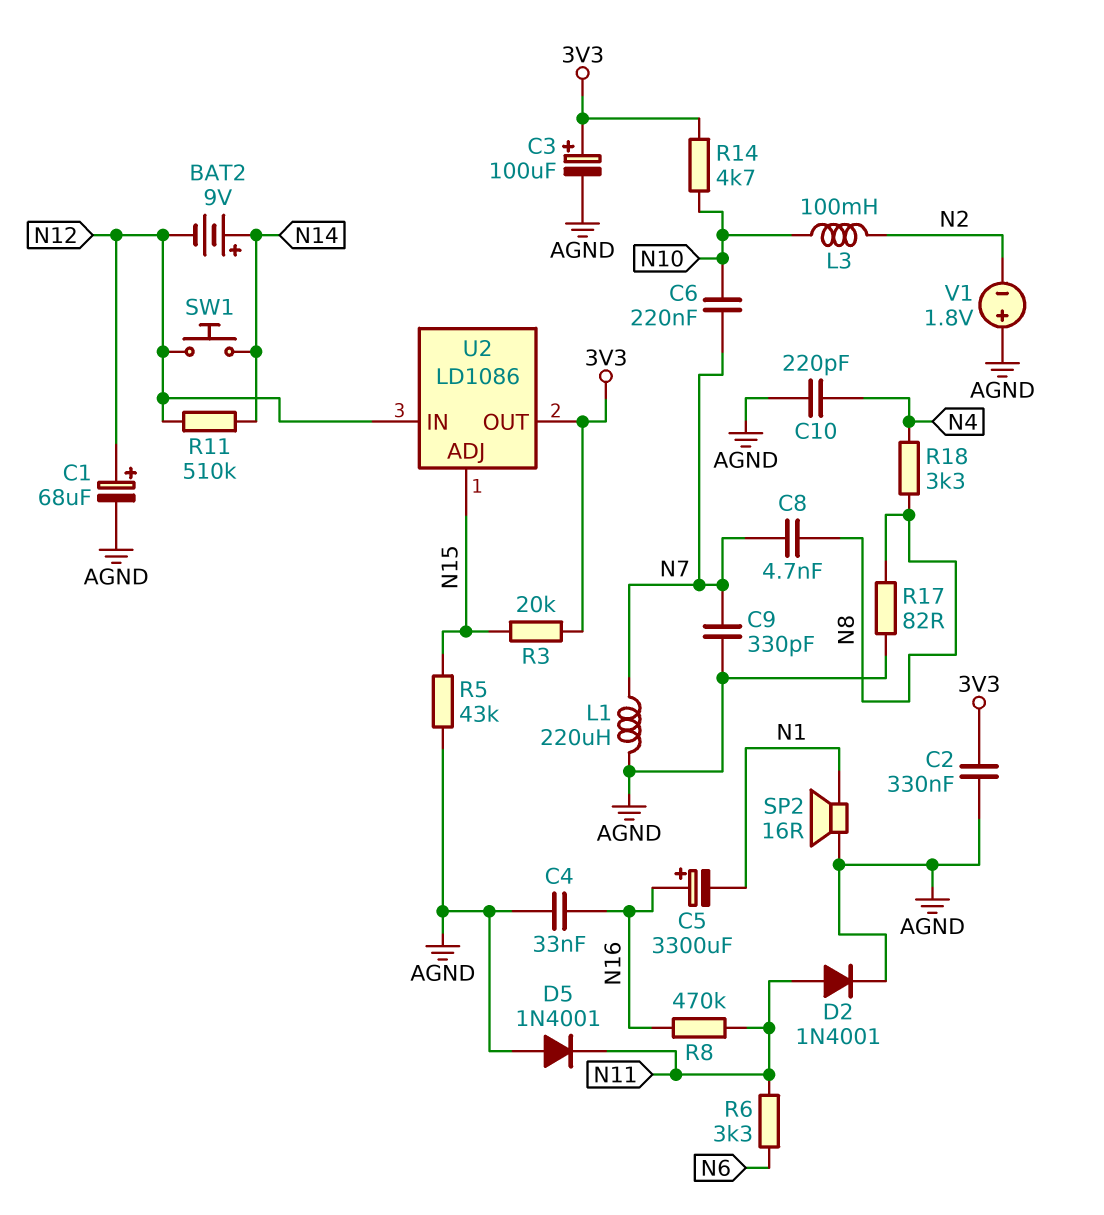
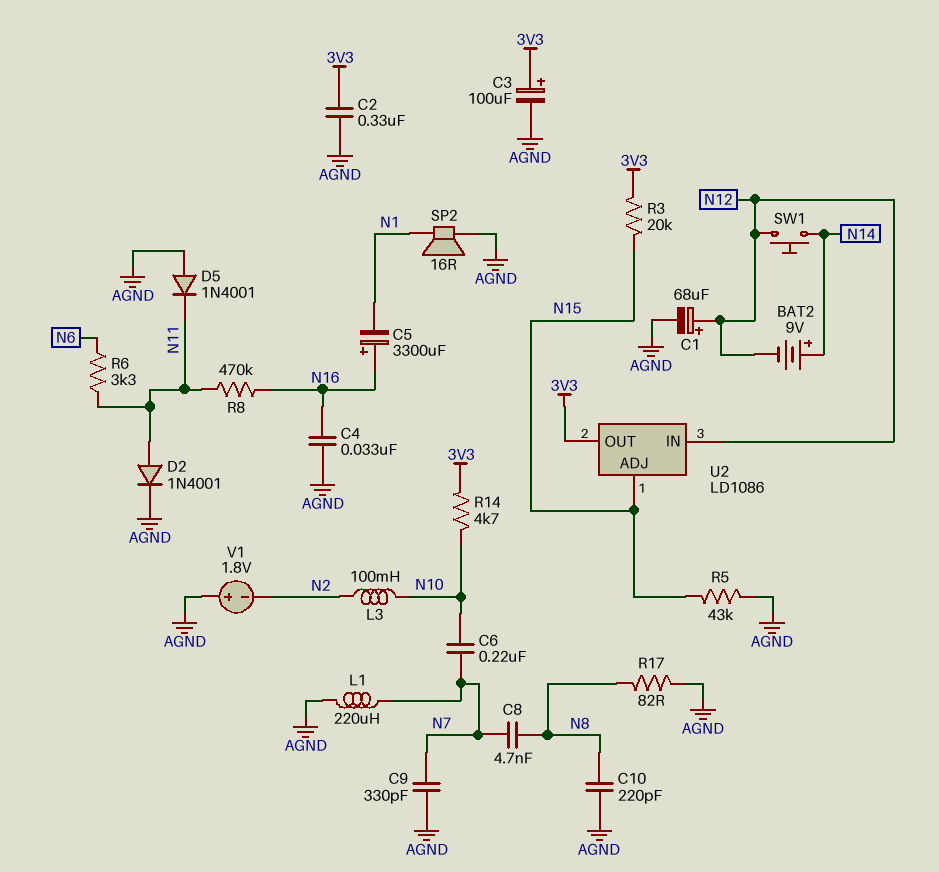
C10: 220pF (AGND, N4) -> 220pF (AGND, N8)
R11: 510k (N12, N14) -> none
R18: 3.3k (N4, N8) -> none

